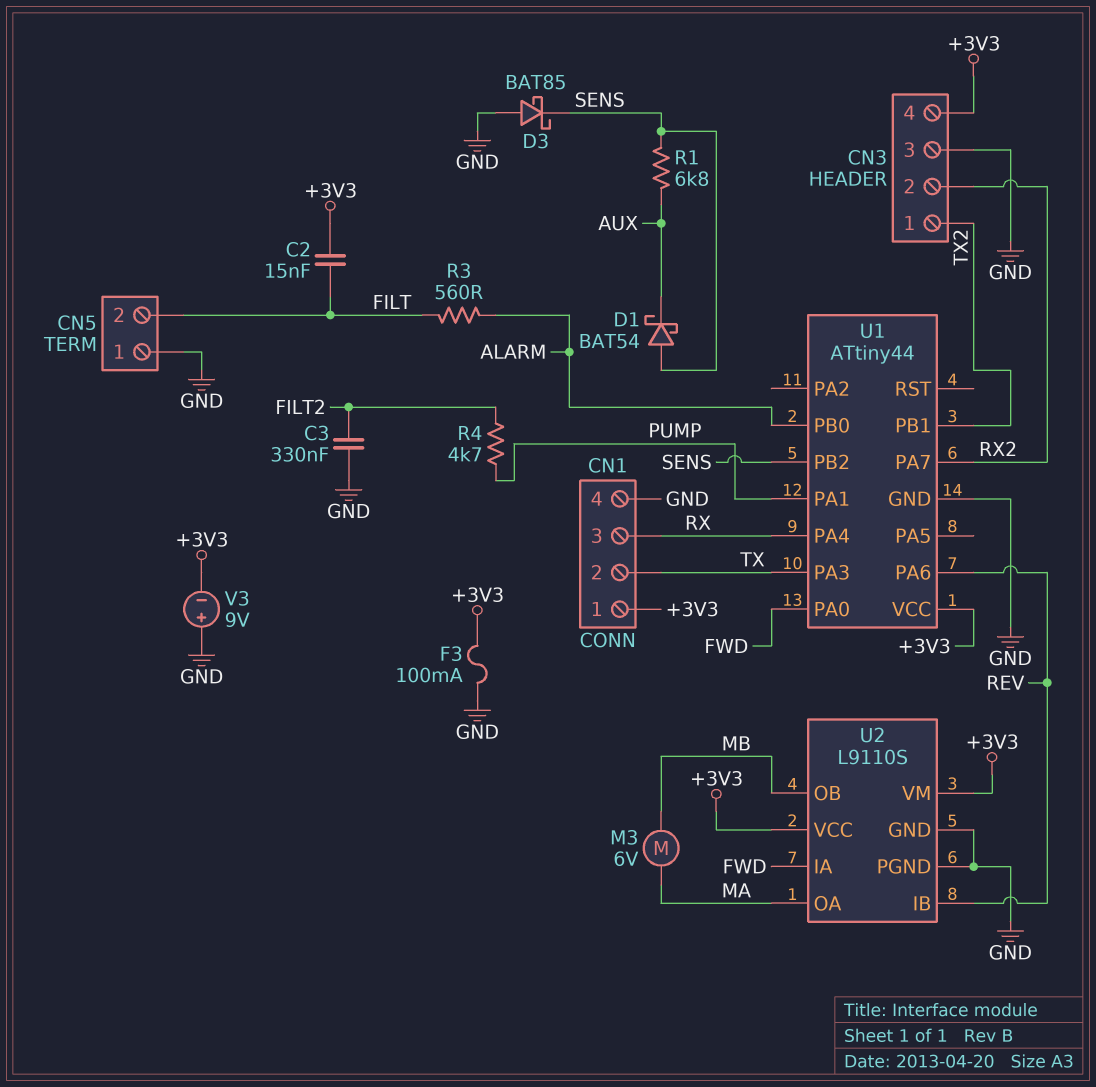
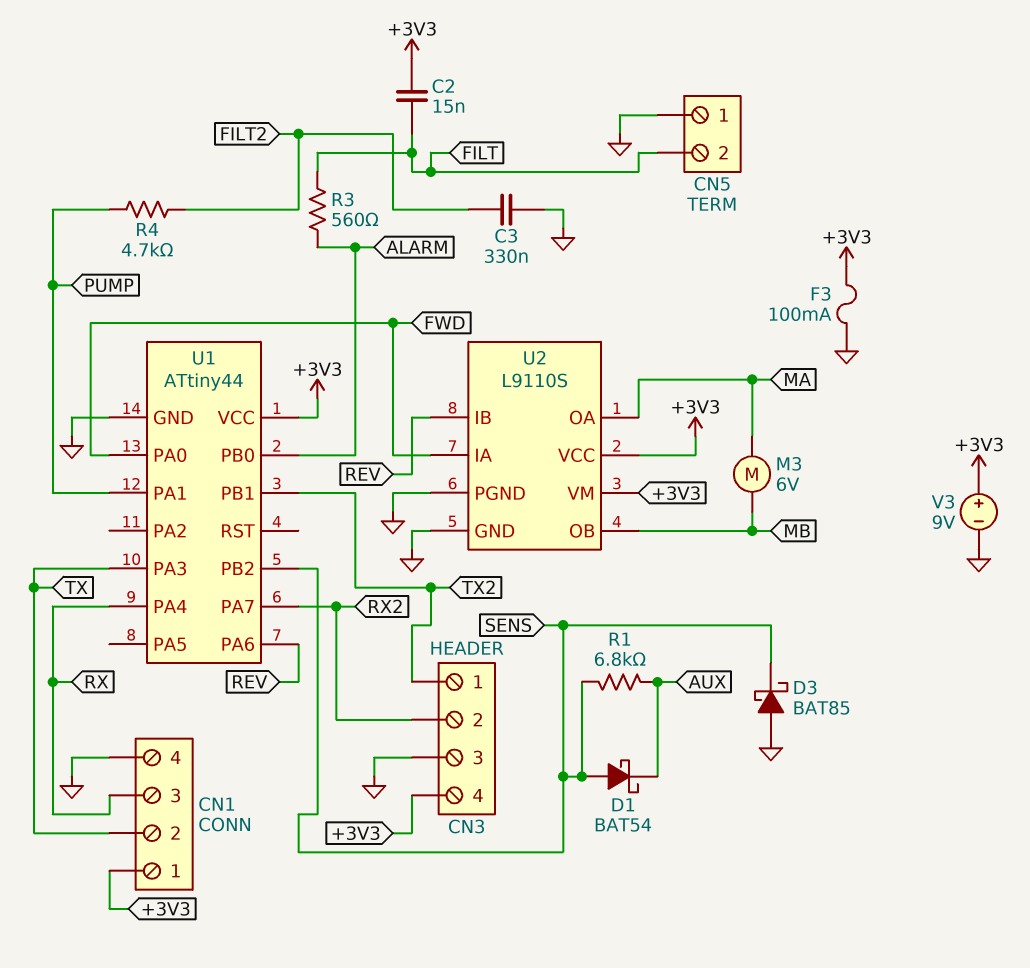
V3: 9V (plus GND, minus +3V3) -> 9V (plus +3V3, minus GND)

